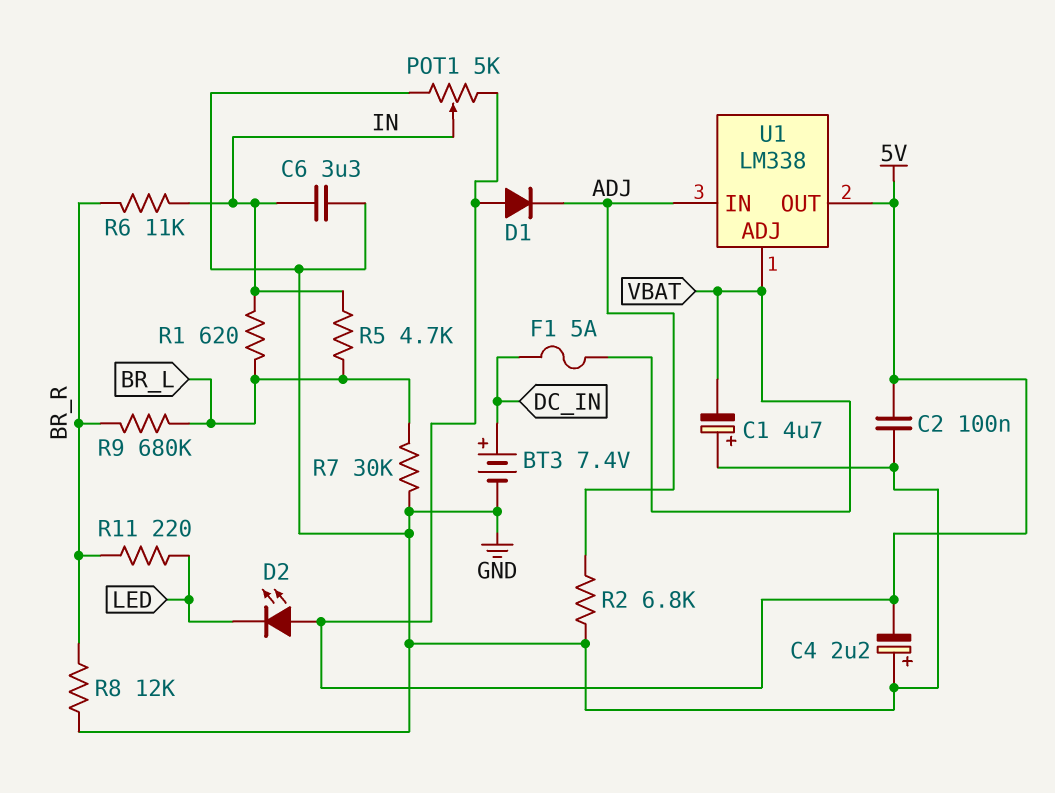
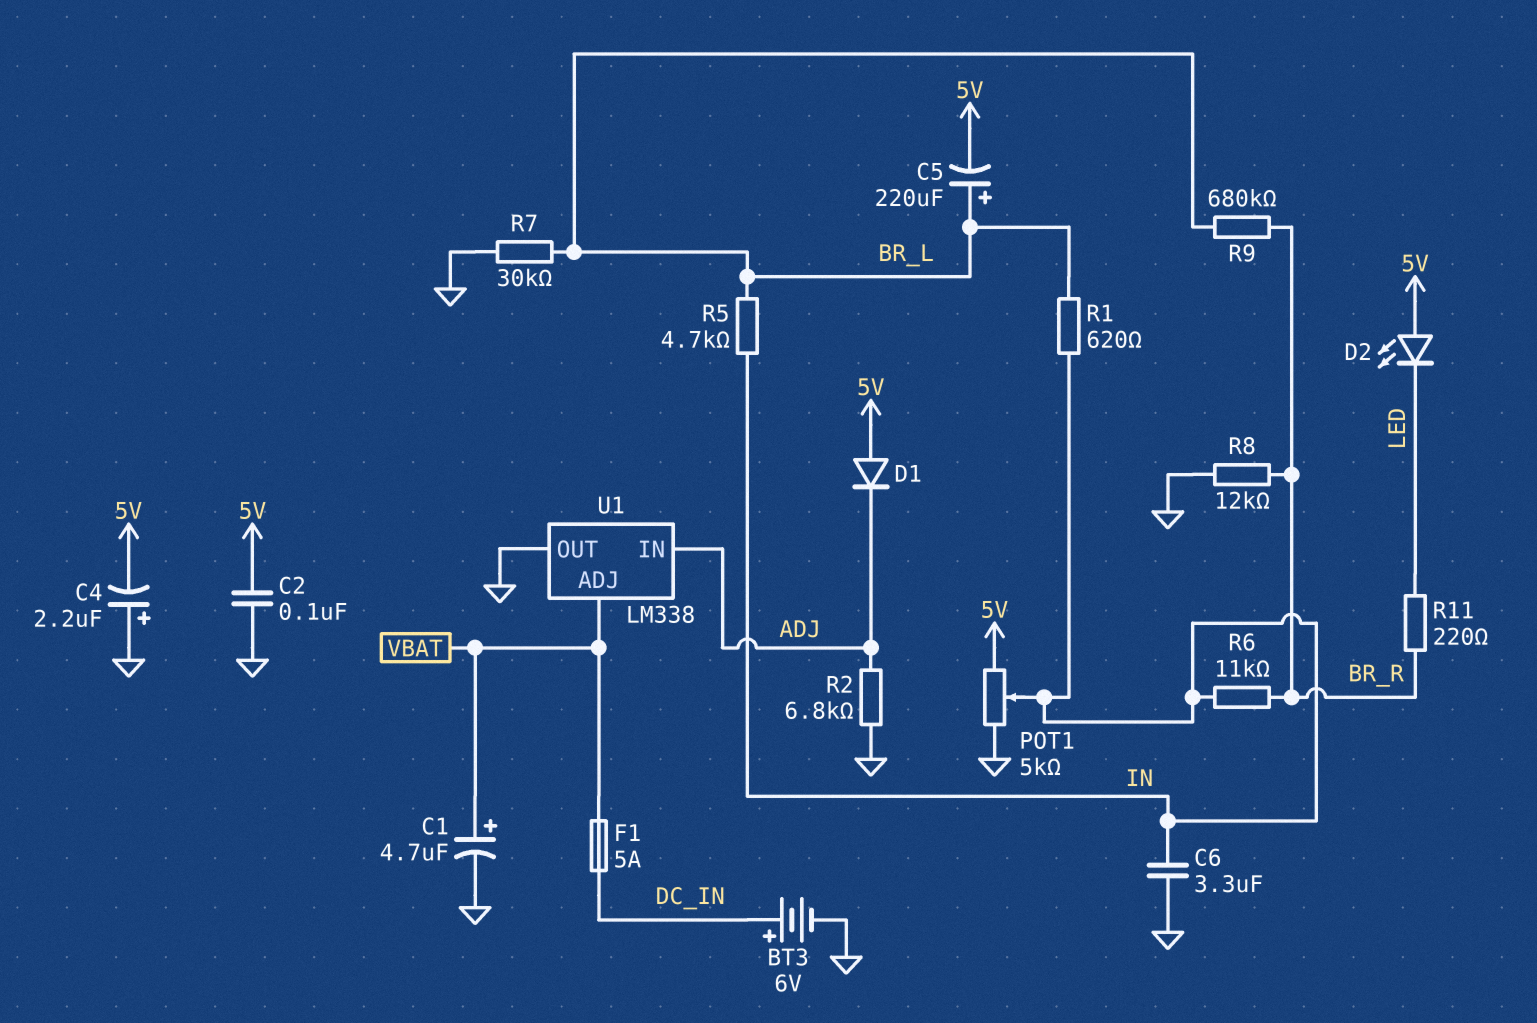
BT3: 7.4V (plus DC_IN, minus GND) -> 6V (plus DC_IN, minus GND)
C1: 4.7uF (plus GND, minus VBAT) -> 4.7uF (plus VBAT, minus GND)
C5: none -> 220uF (plus BR_L, minus 5V)
U1 pin OUT: 5V -> GND

